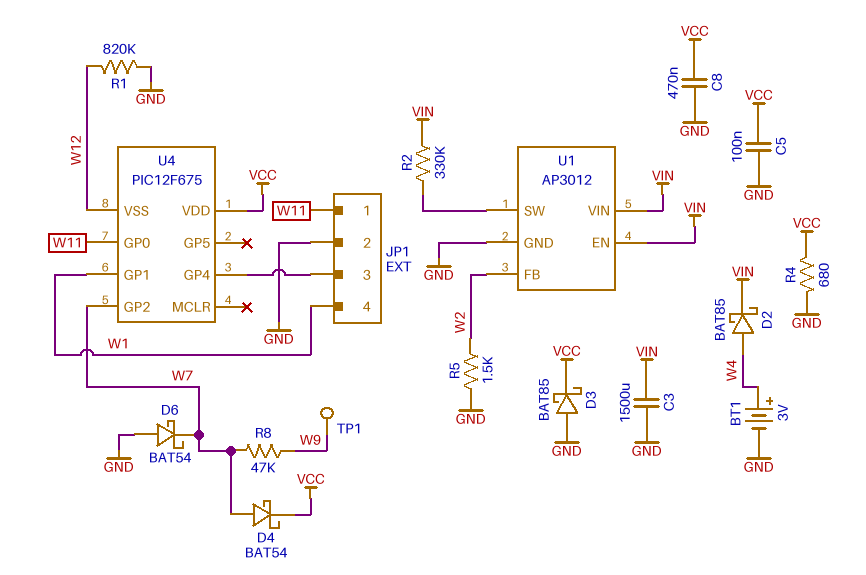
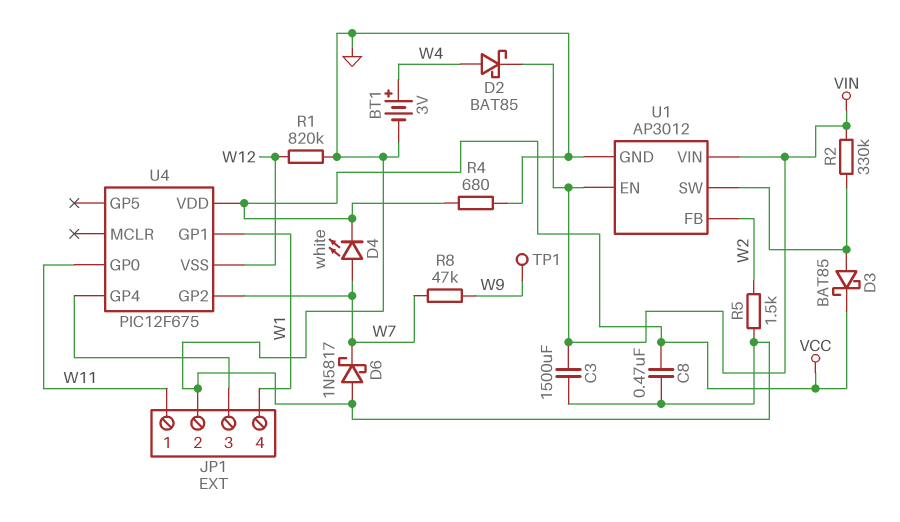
C5: 100nF (GND, VCC) -> none
D3: schottky BAT85 (A GND, K VCC) -> schottky BAT85 (A U1/SW, K VCC)
D4: schottky BAT54 (A W7, K VCC) -> LED white (A W7, K VCC)
D6: schottky BAT54 (A GND, K W7) -> schottky 1N5817 (A GND, K W7)

